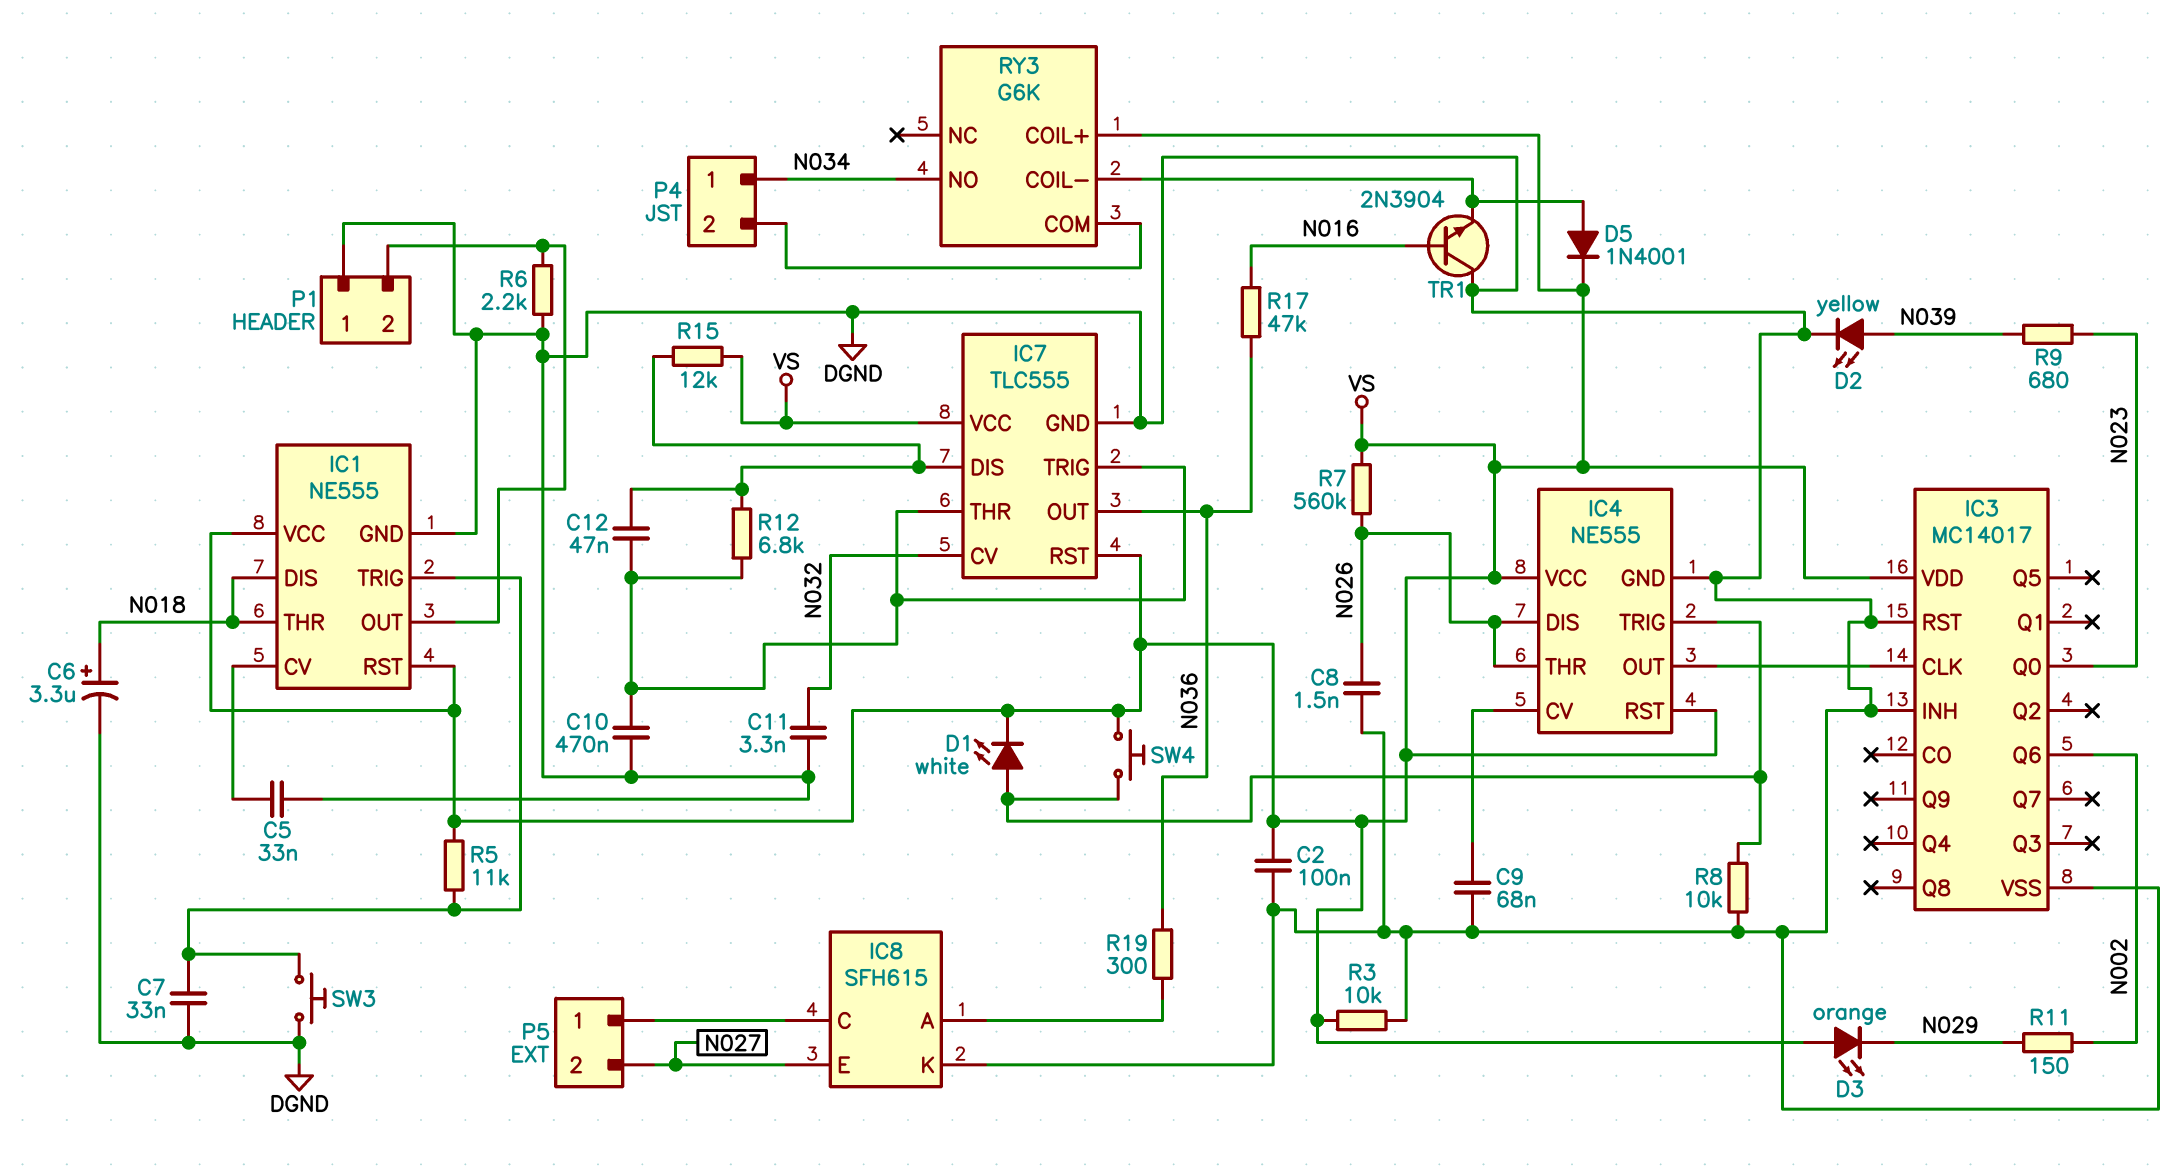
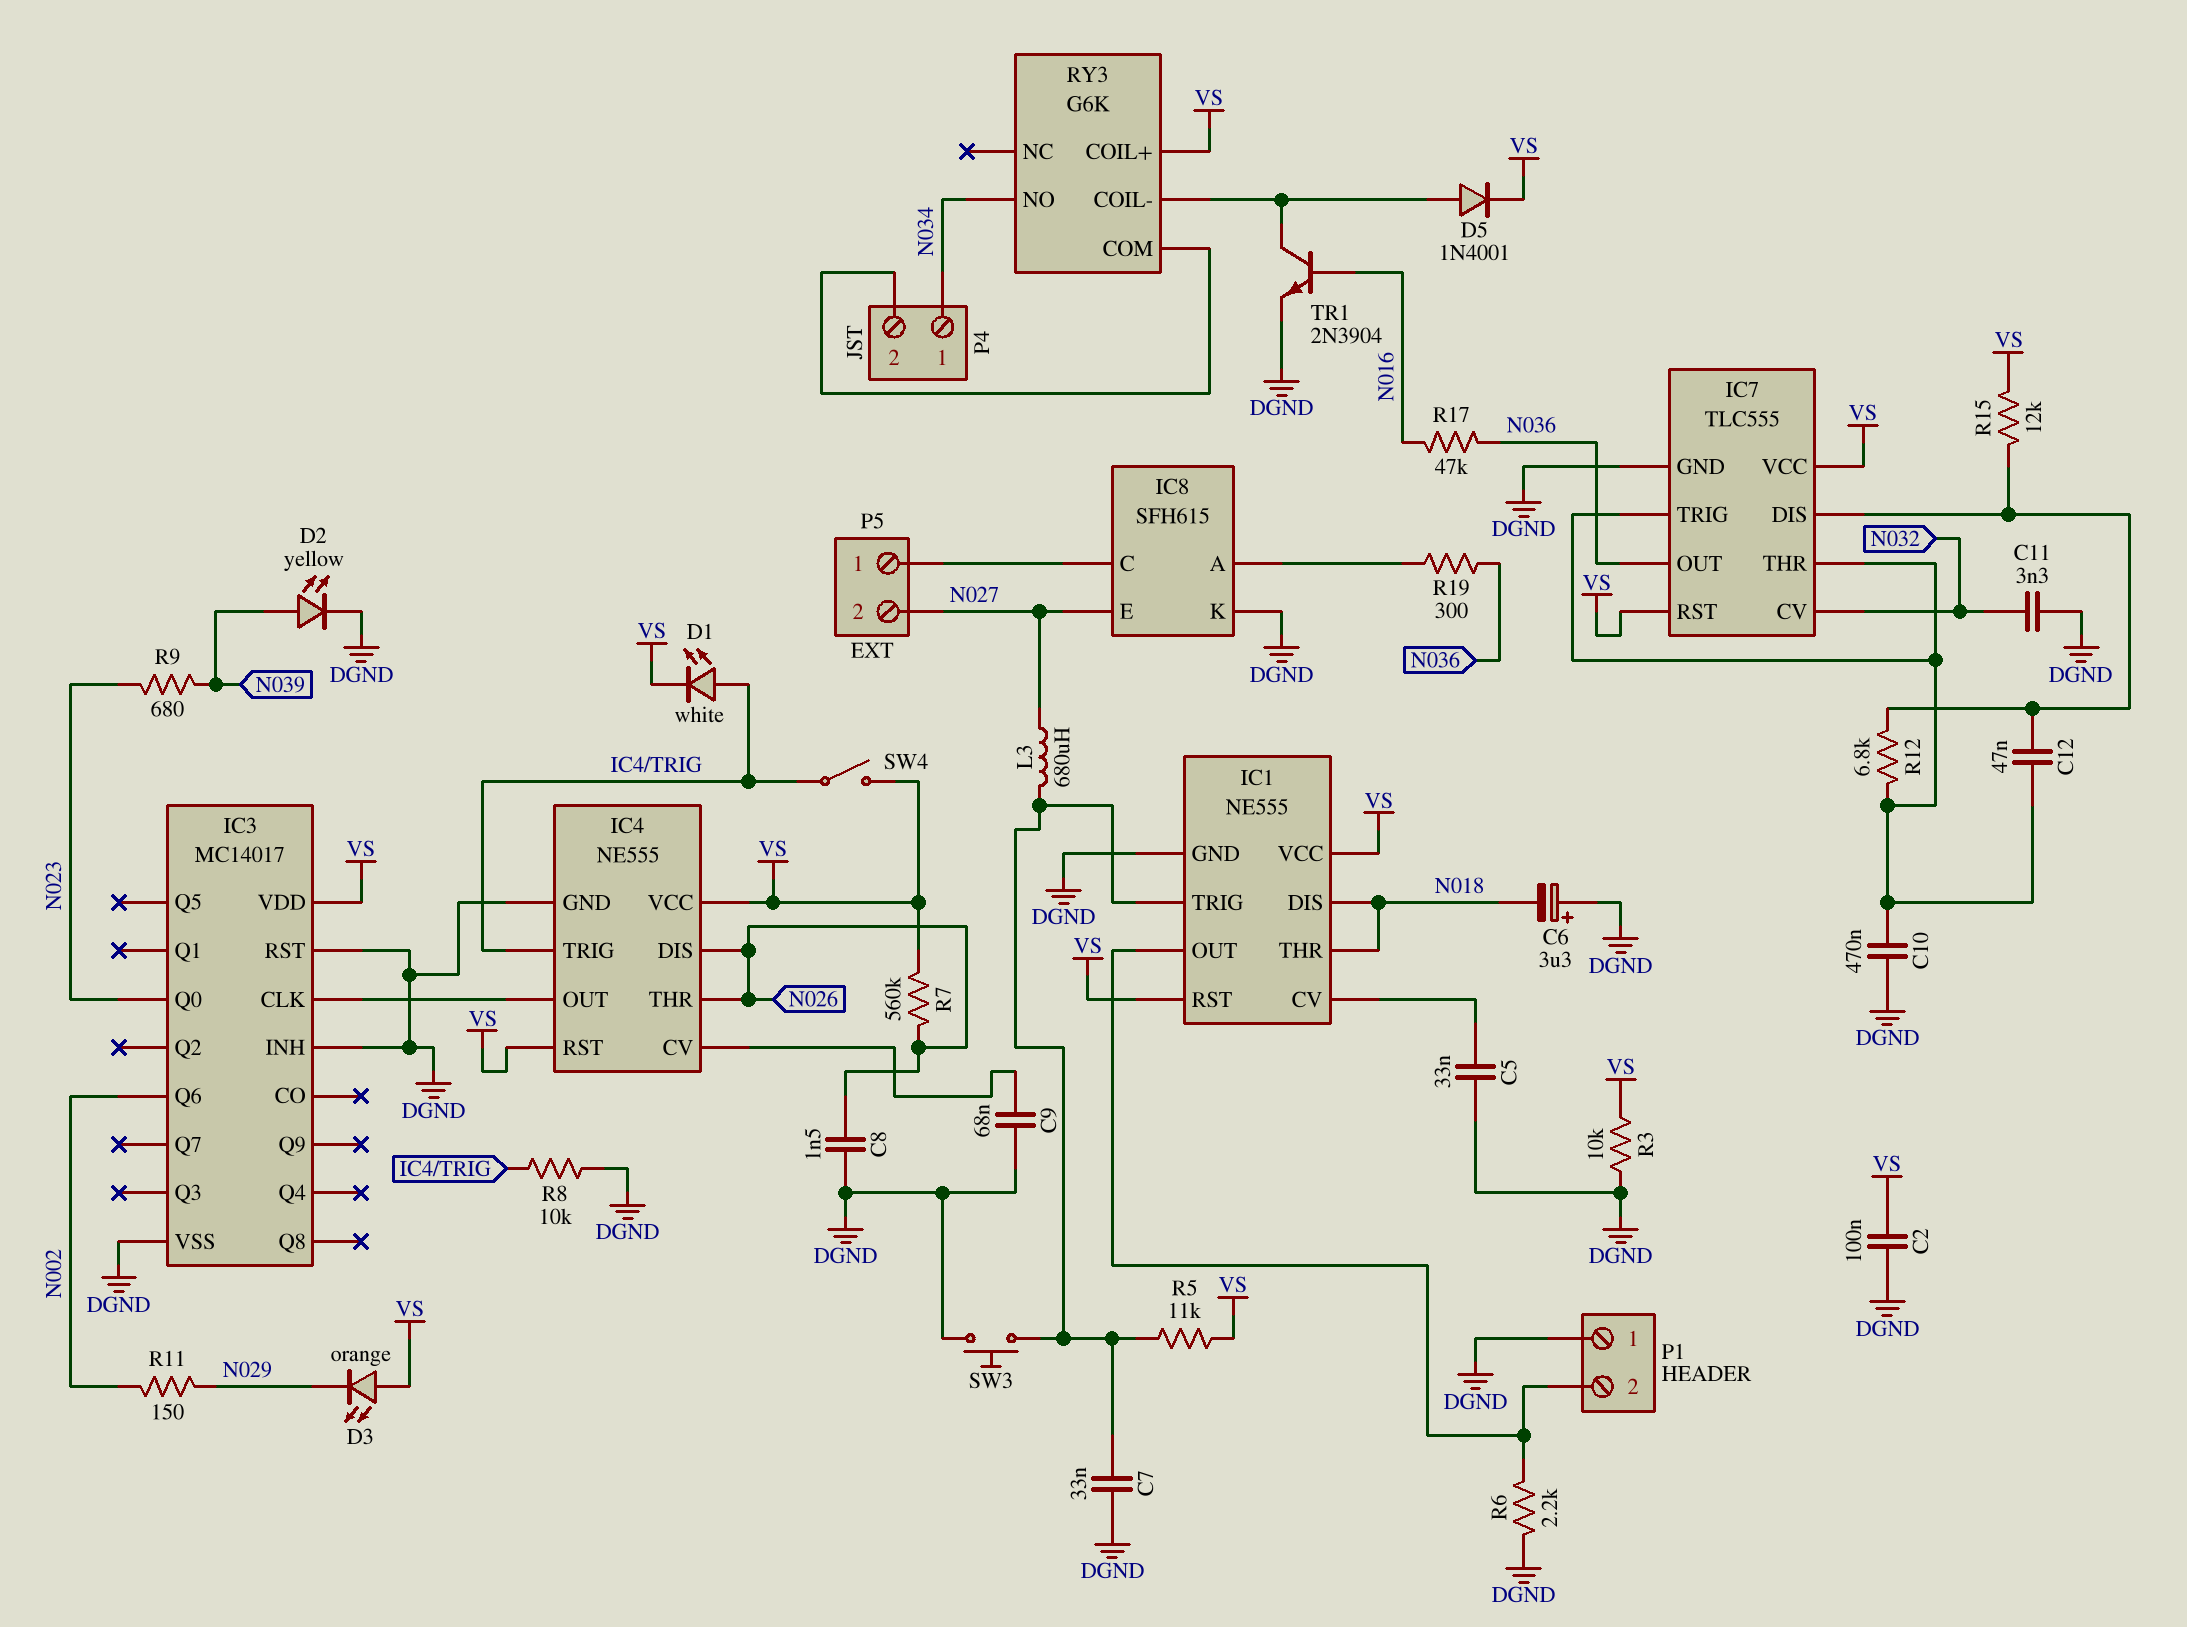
C6: 3.3uF (plus N018, minus DGND) -> 3.3uF (plus DGND, minus N018)
L3: none -> 680uH (IC1/TRIG, N027)
SW4: button (IC4/TRIG, VS) -> switch (IC4/TRIG, VS)
TR1: NPN 2N3904 (B N016, C DGND, E RY3/COIL-) -> NPN 2N3904 (B N016, C RY3/COIL-, E DGND)

